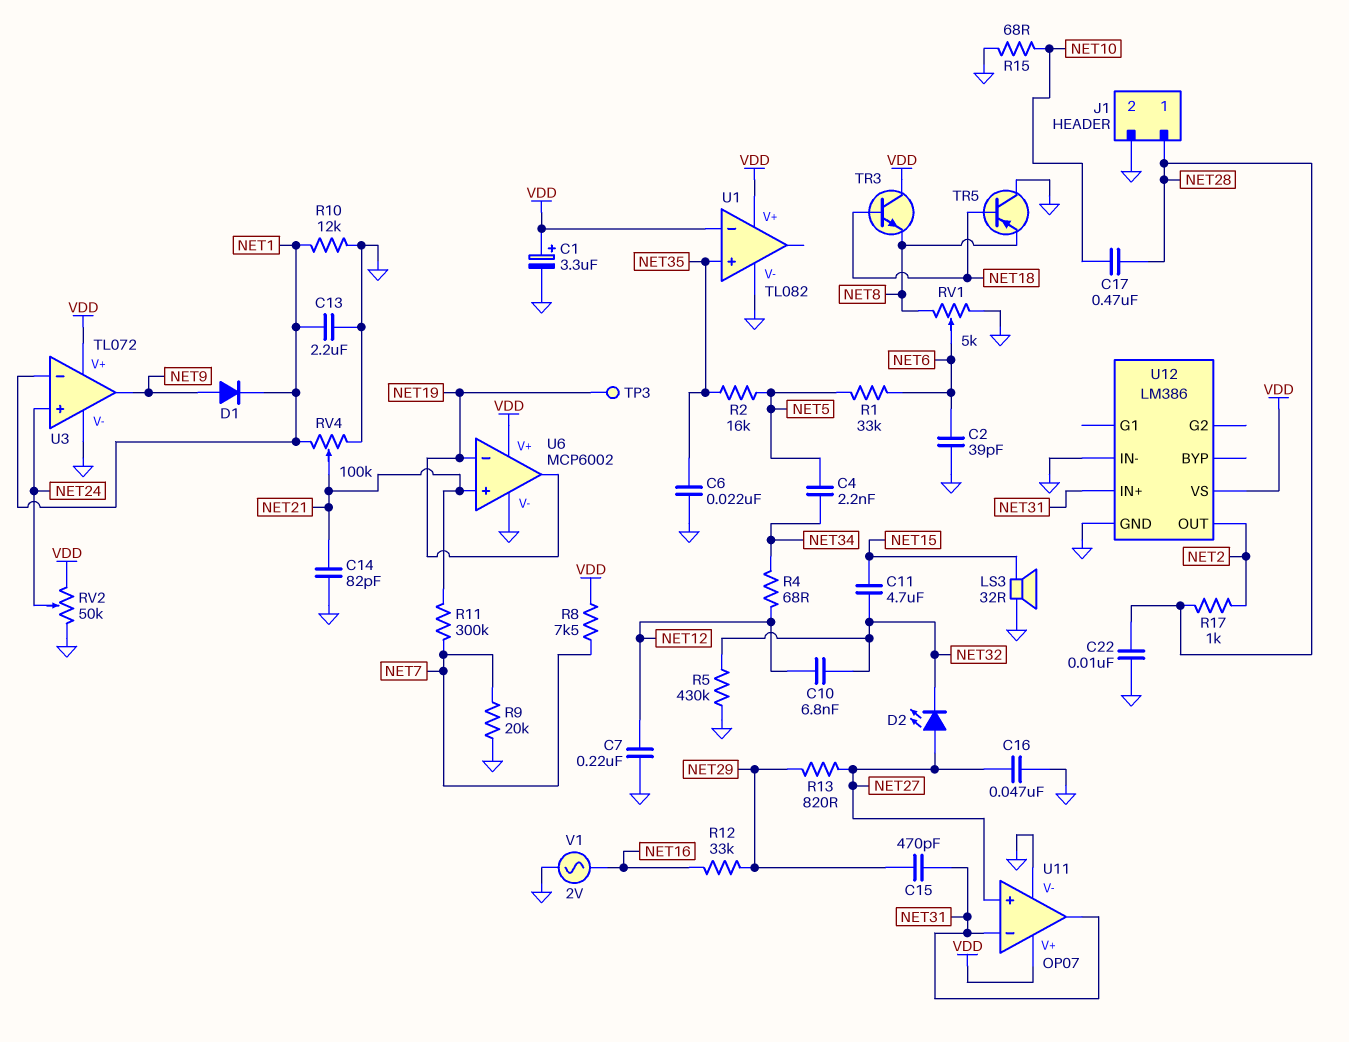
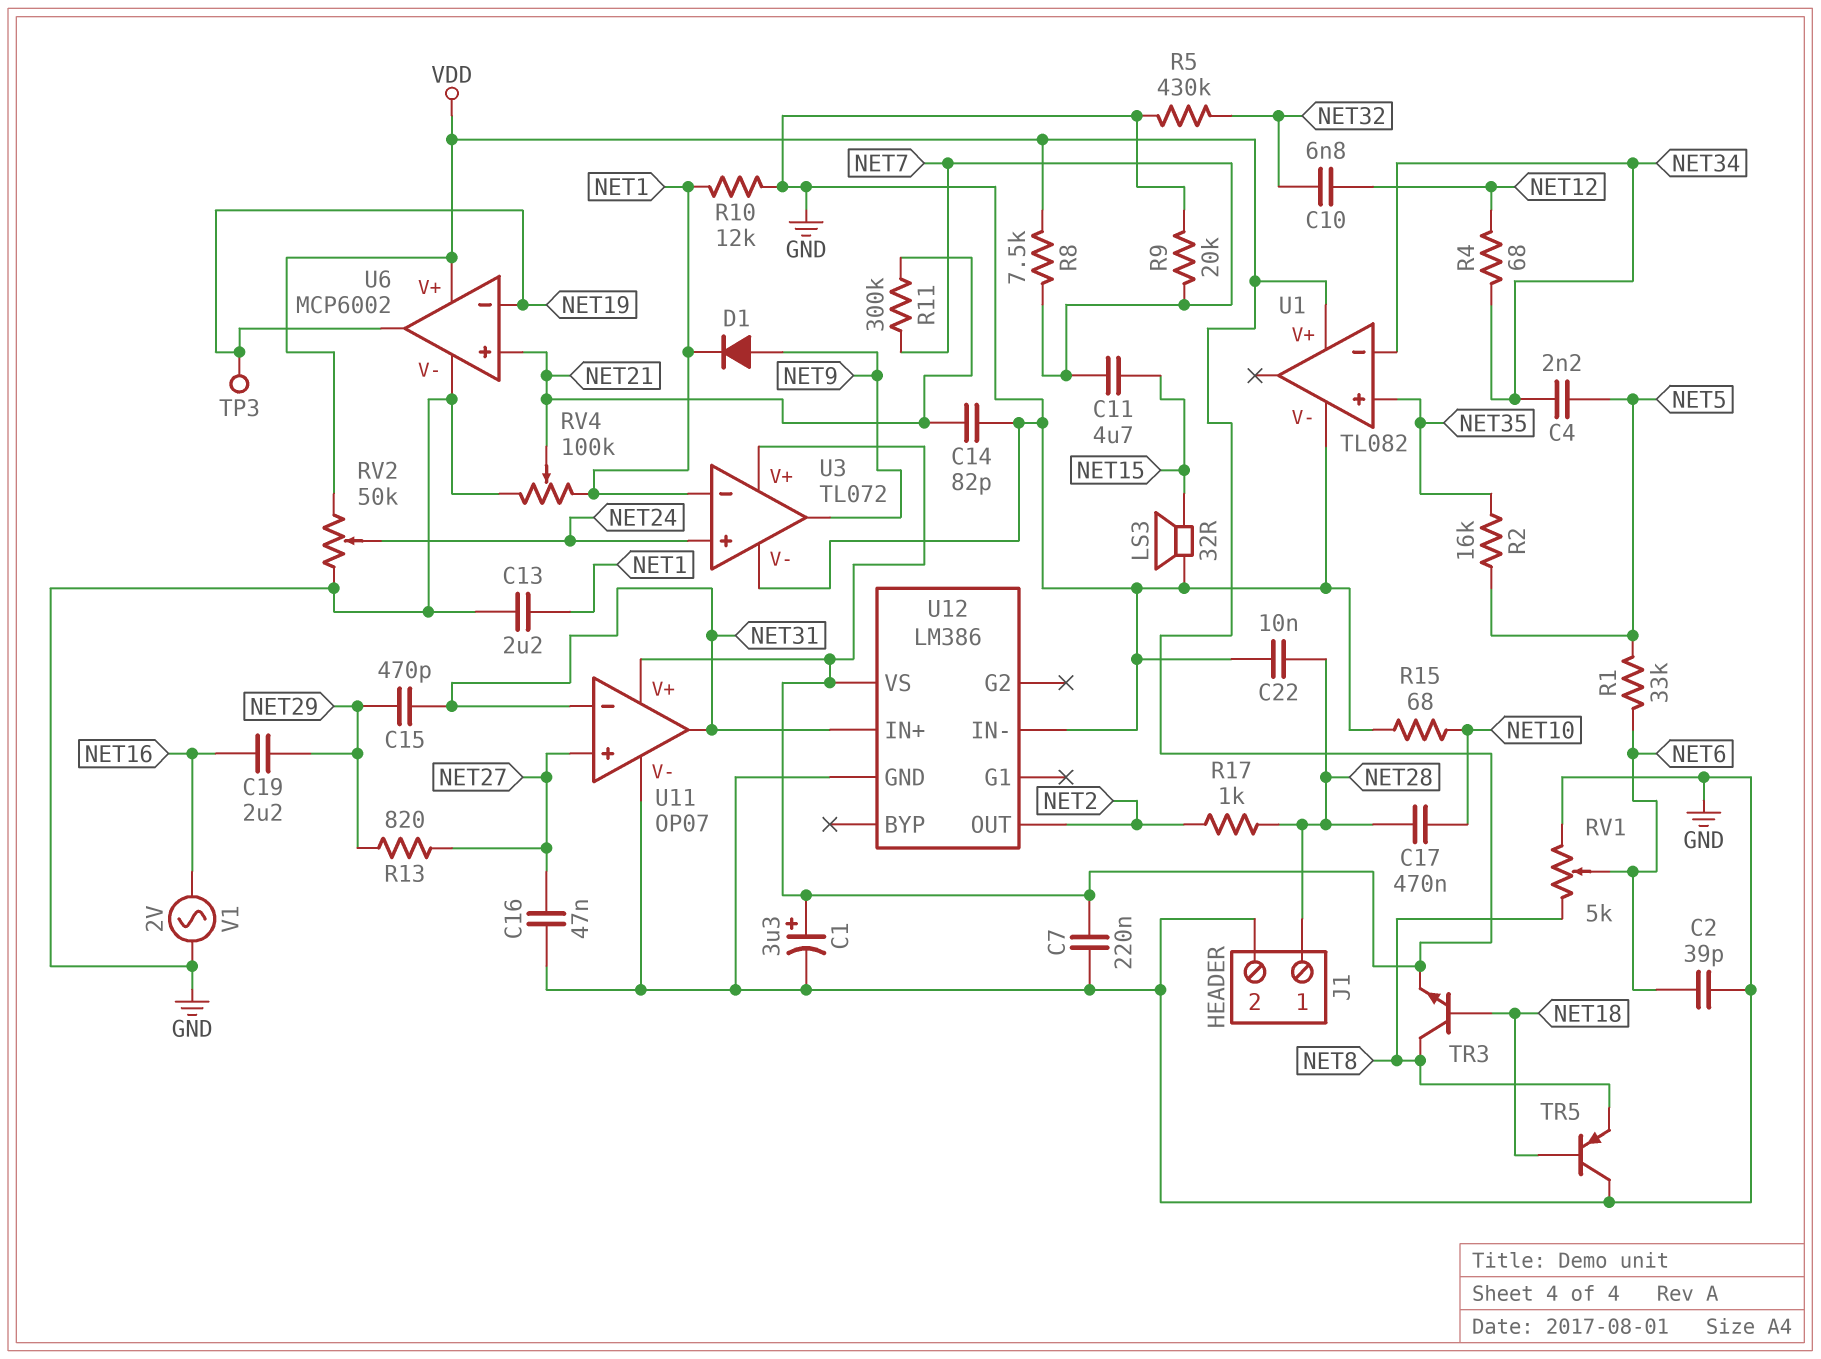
C6: 22nF (GND, NET35) -> none
C7: 220nF (GND, NET12) -> 220nF (GND, VDD)
C11: 4.7uF (NET15, NET32) -> 4.7uF (NET7, NET15)
C19: none -> 2.2uF (NET16, NET29)
D2: LED (A NET27, K NET32) -> none
R12: 33k (NET16, NET29) -> none
TR3: NPN (B NET18, C VDD, E NET8) -> NPN (B NET18, C NET8, E VDD)
U1 pin in-: VDD -> NET34

